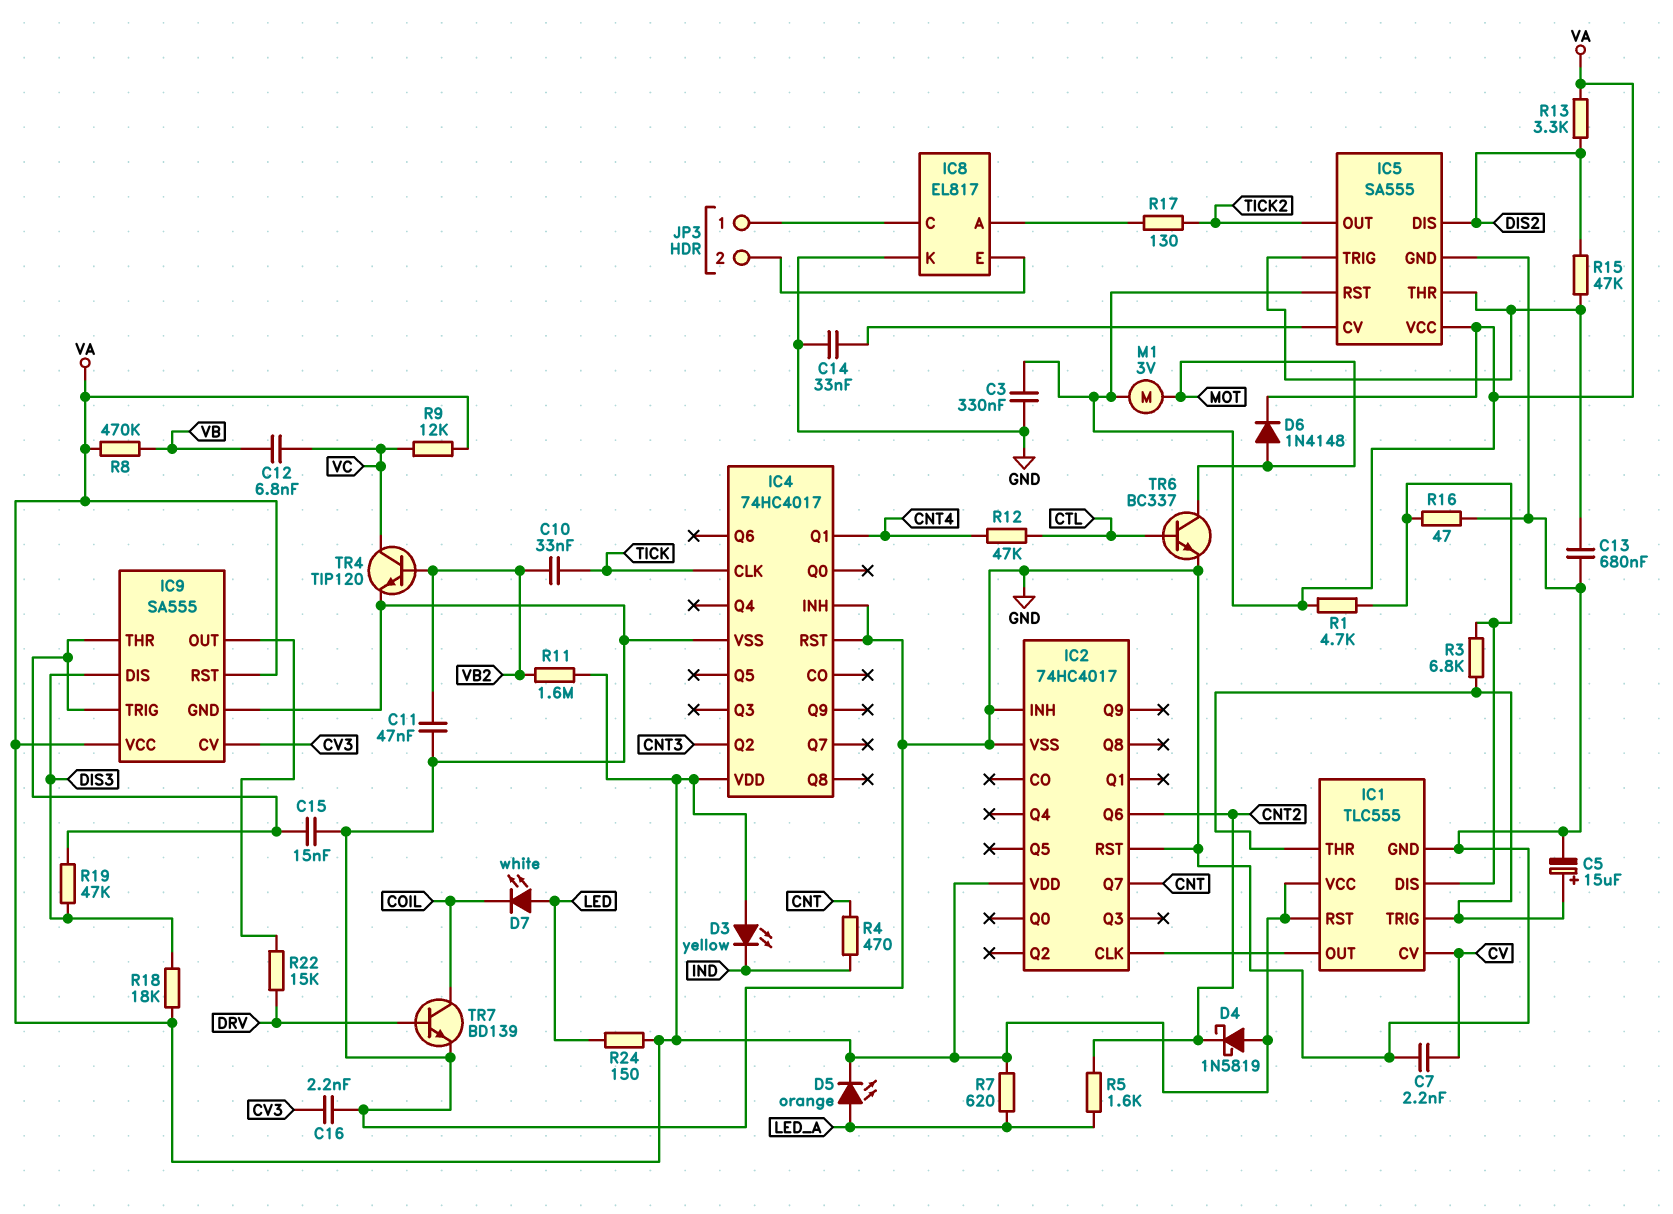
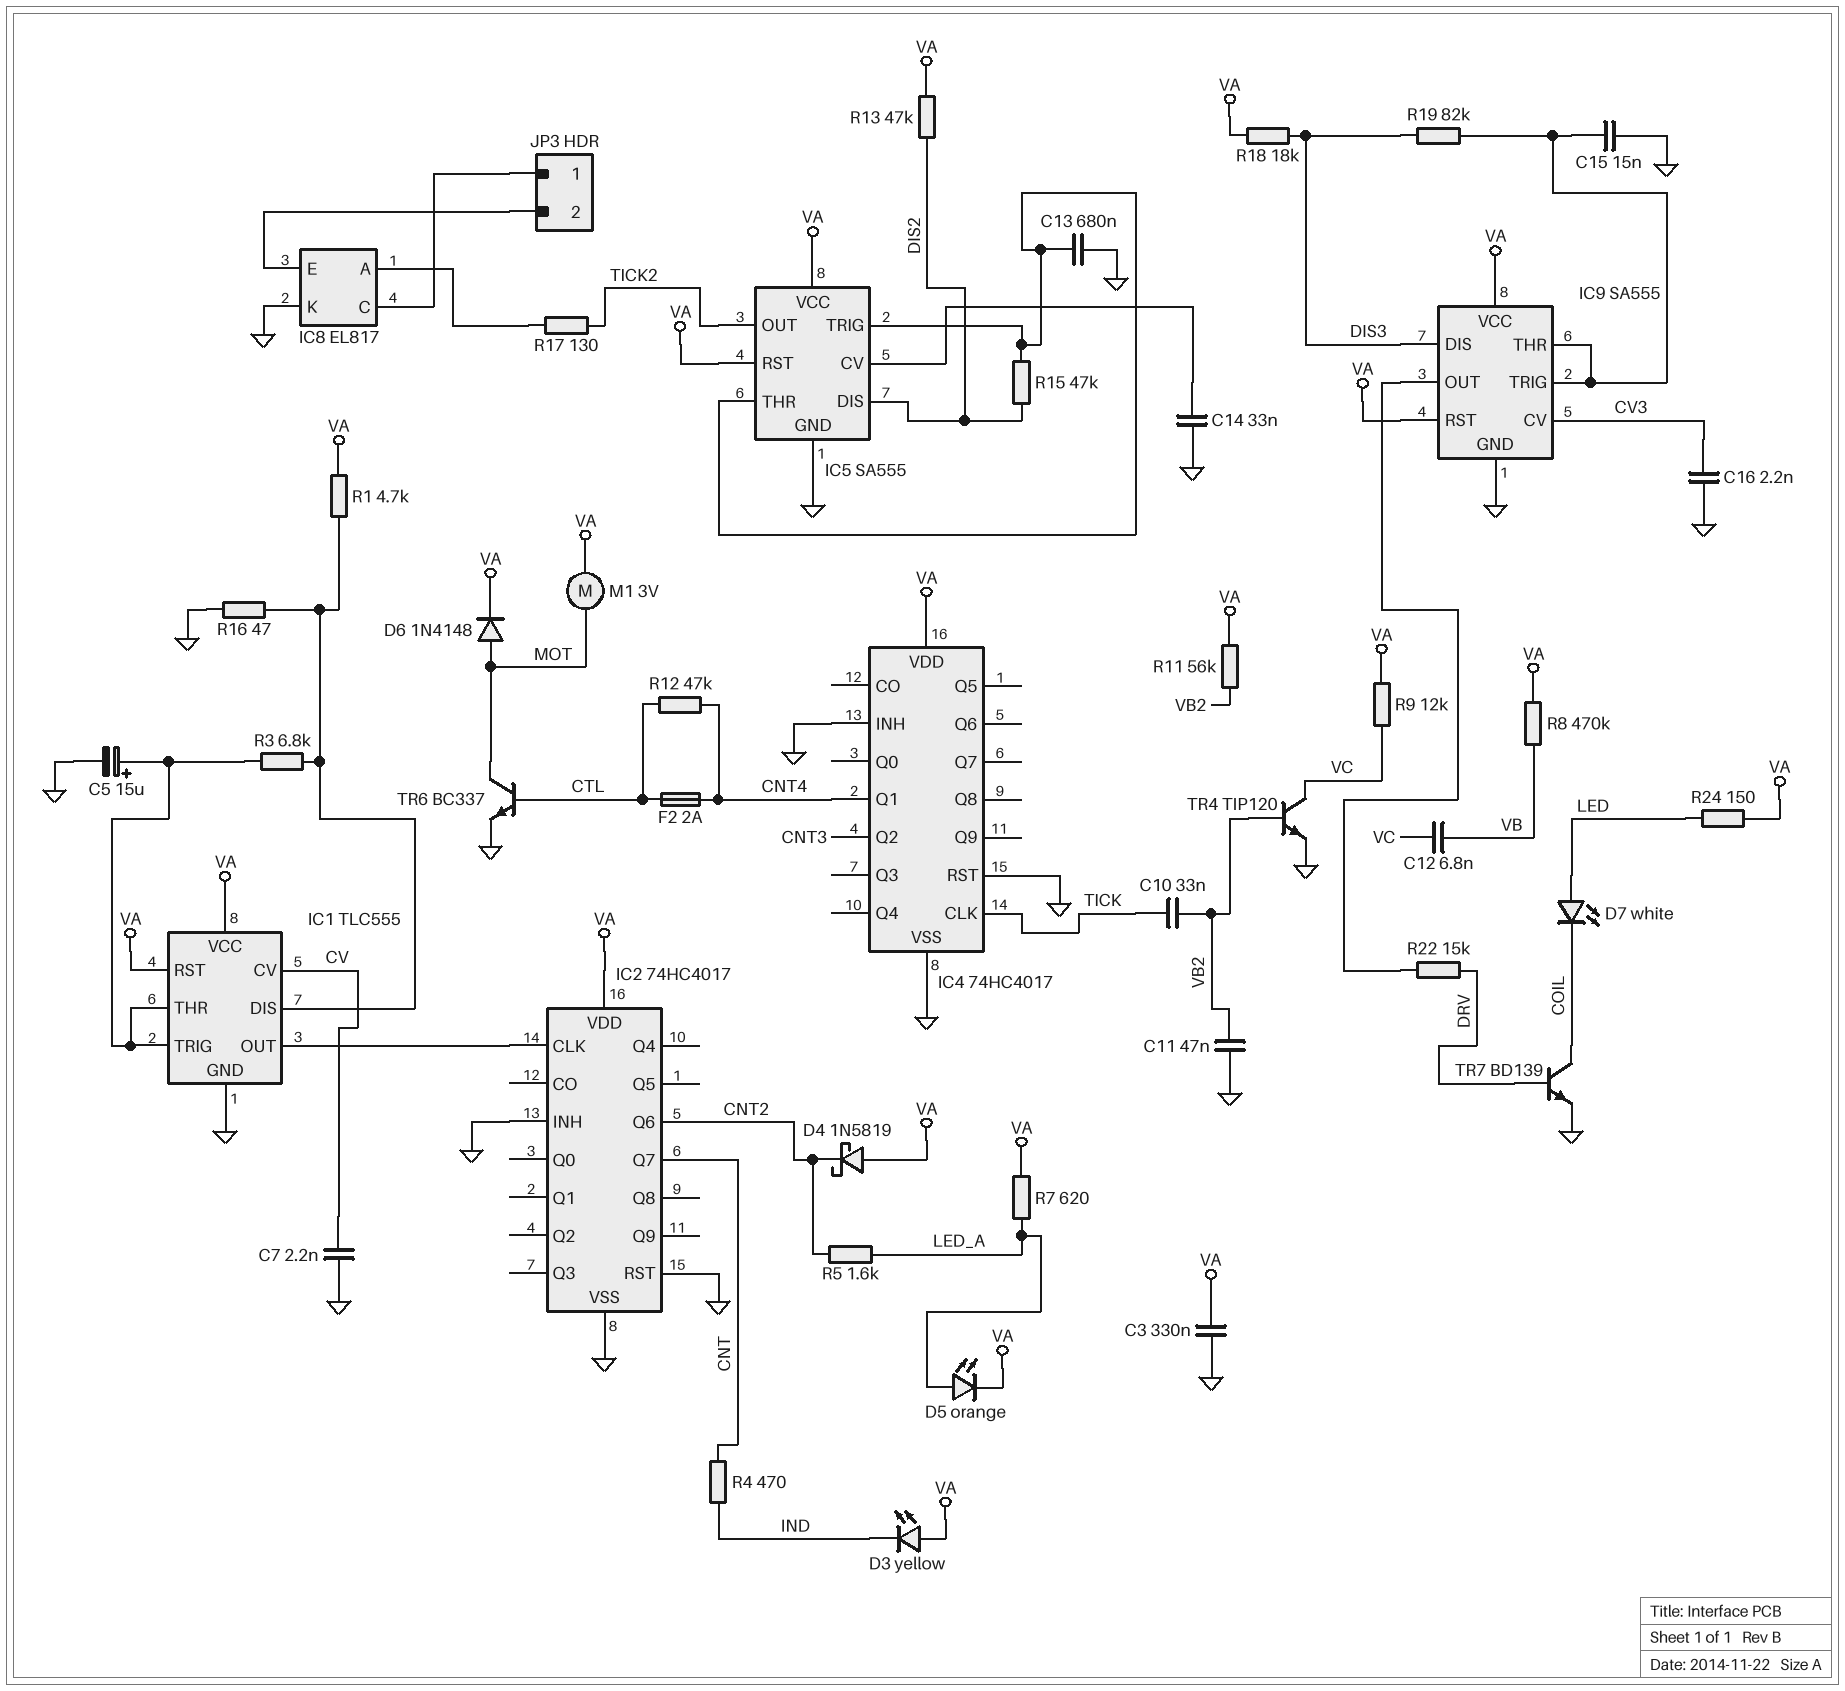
F2: none -> 2A (CNT4, CTL)
R11: 1.6M (VA, VB2) -> 56k (VA, VB2)
R13: 3.3k (DIS2, VA) -> 47k (DIS2, VA)
R19: 47k (DIS3, IC9/THR) -> 82k (DIS3, IC9/THR)

